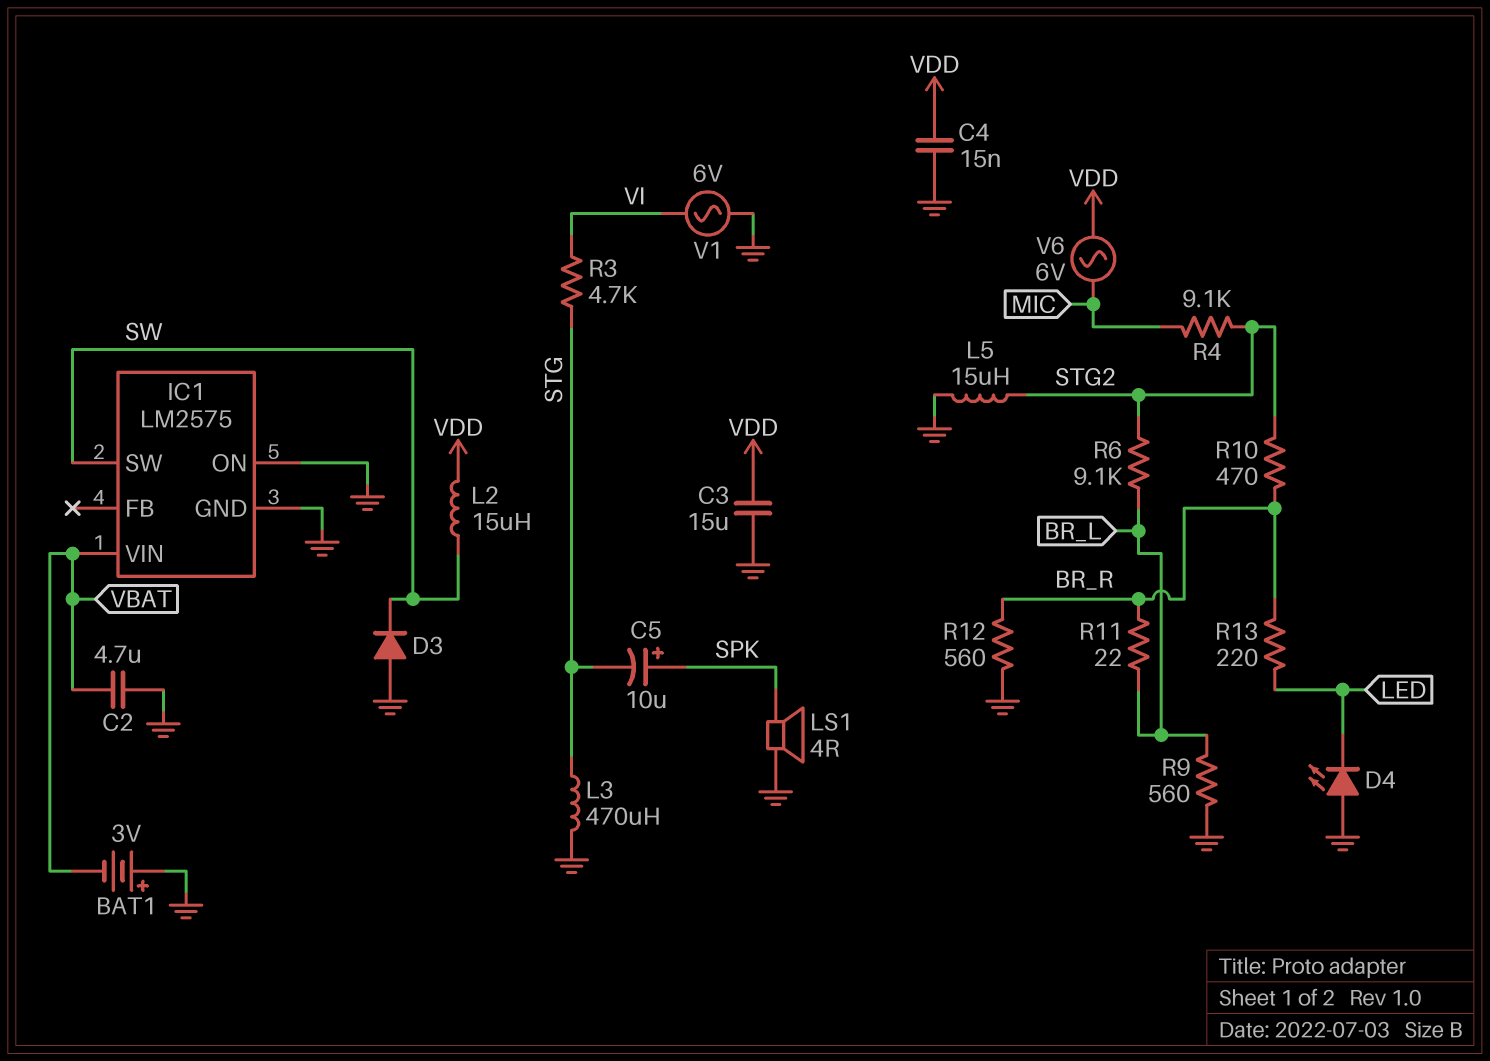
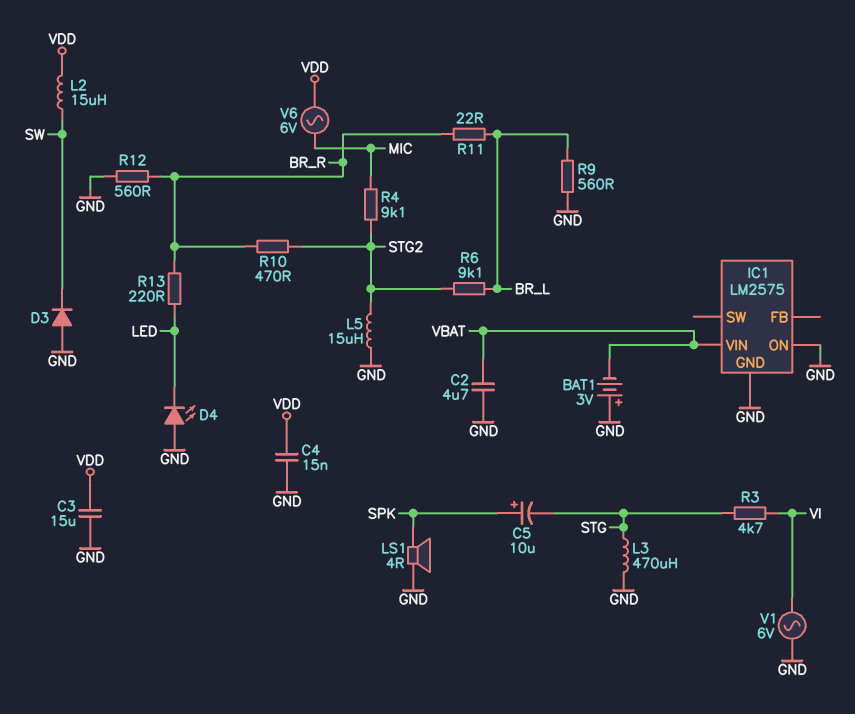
IC1 pin SW: SW -> none

